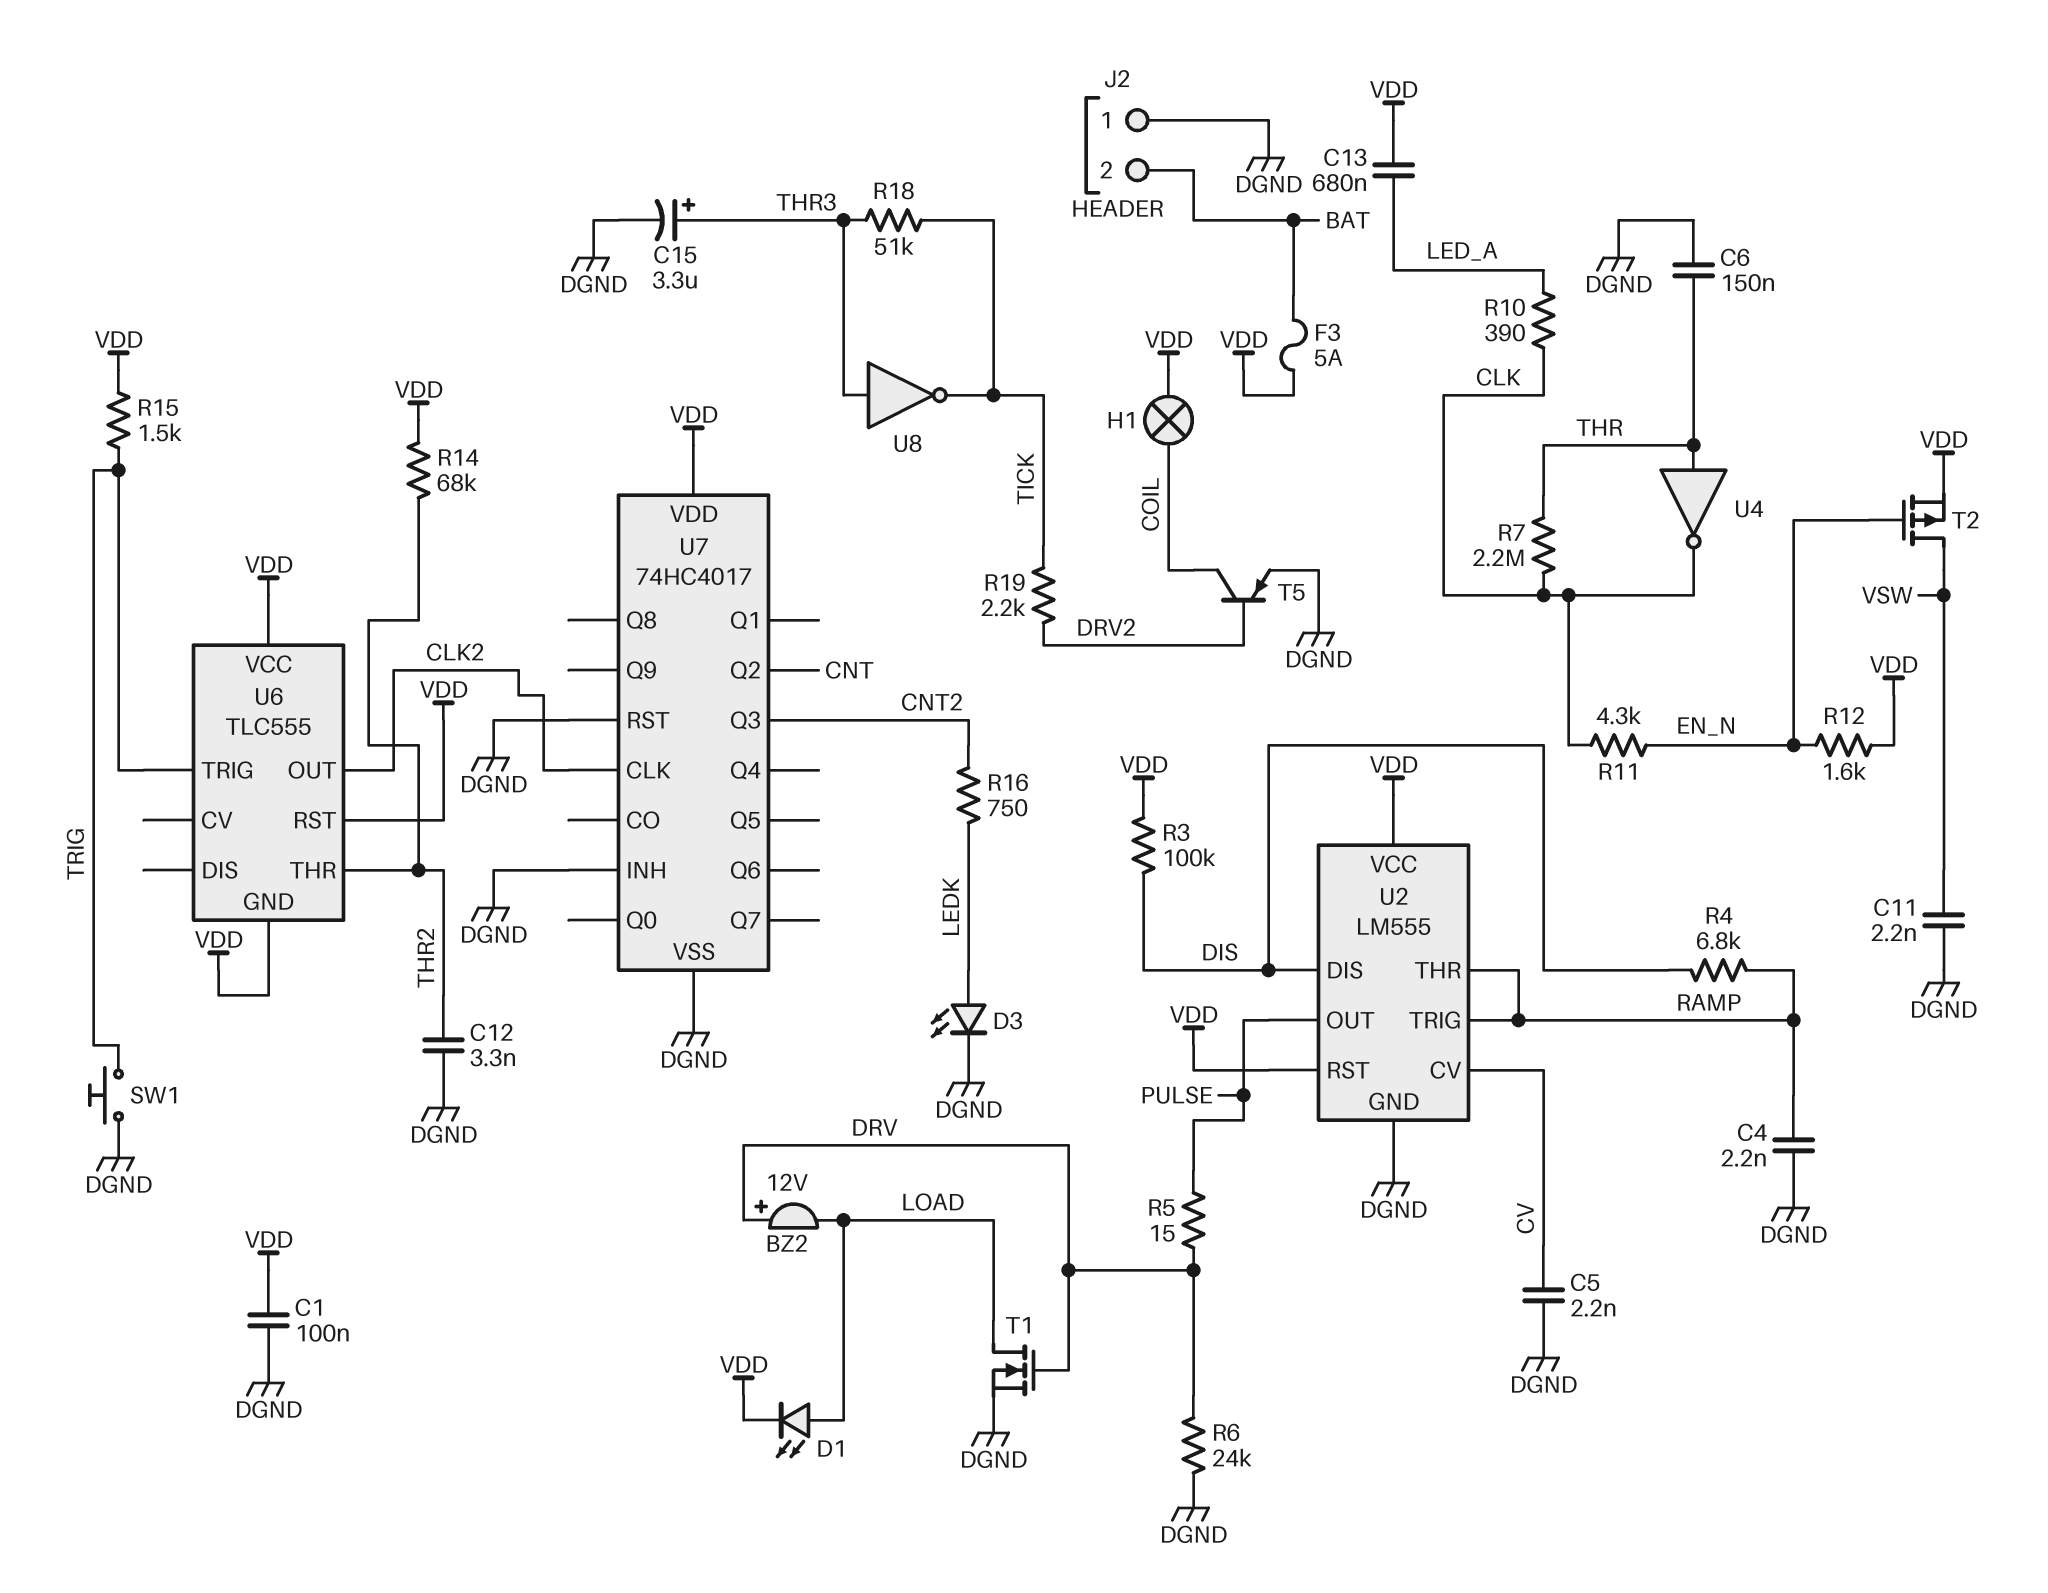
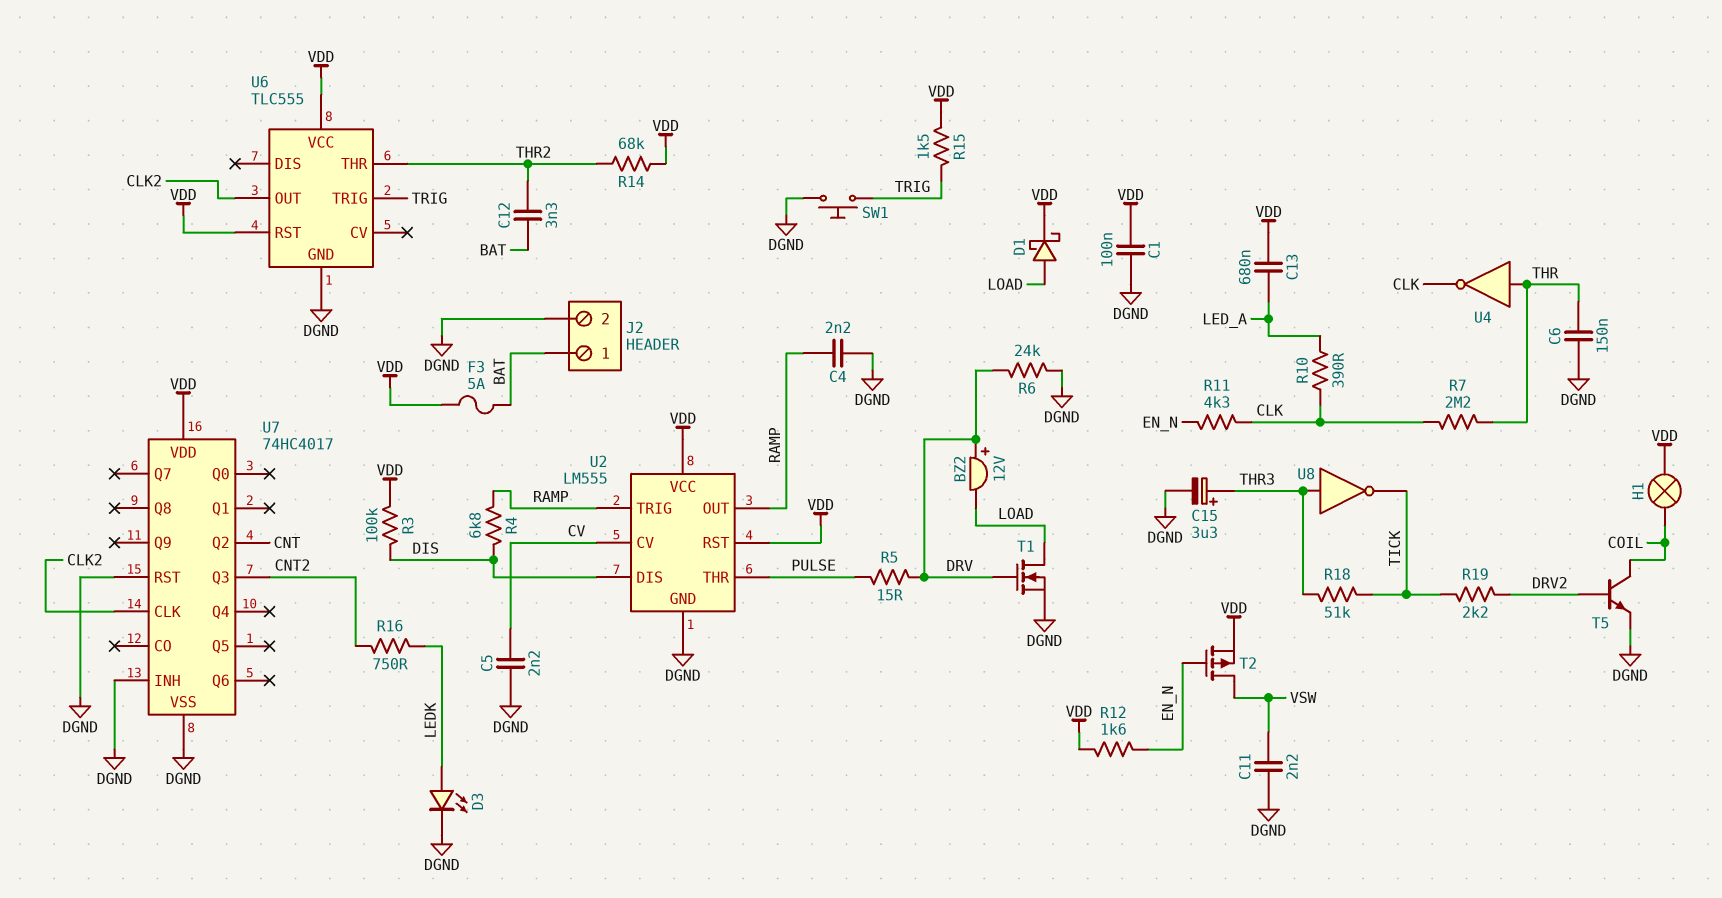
C12: 3.3nF (DGND, THR2) -> 3.3nF (BAT, THR2)
D1: LED (A LOAD, K VDD) -> schottky (A LOAD, K VDD)
J2 pin 1: DGND -> BAT
J2 pin 2: BAT -> DGND
T5: PNP (B DRV2, C COIL, E DGND) -> NPN (B DRV2, C COIL, E DGND)
U2 pin OUT: PULSE -> RAMP
U2 pin THR: RAMP -> PULSE
U6 pin GND: VDD -> DGND

